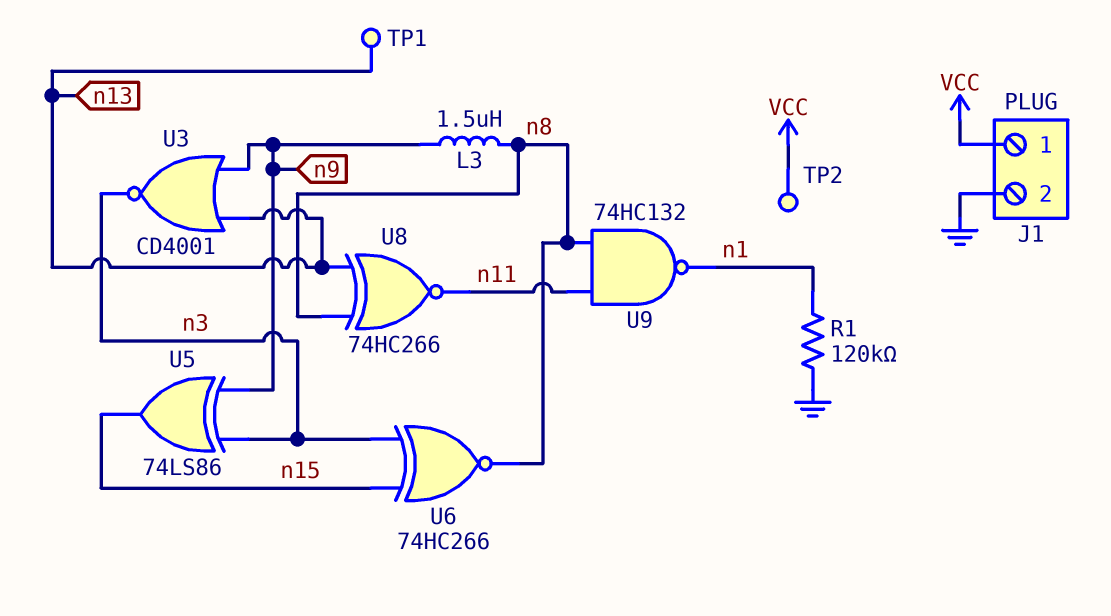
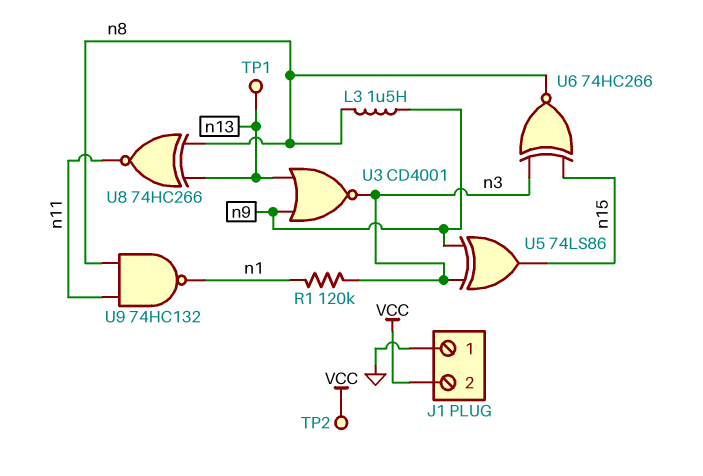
J1 pin 1: VCC -> GND
J1 pin 2: GND -> VCC
R1: 120k (GND, n1) -> 120k (n1, n3)

